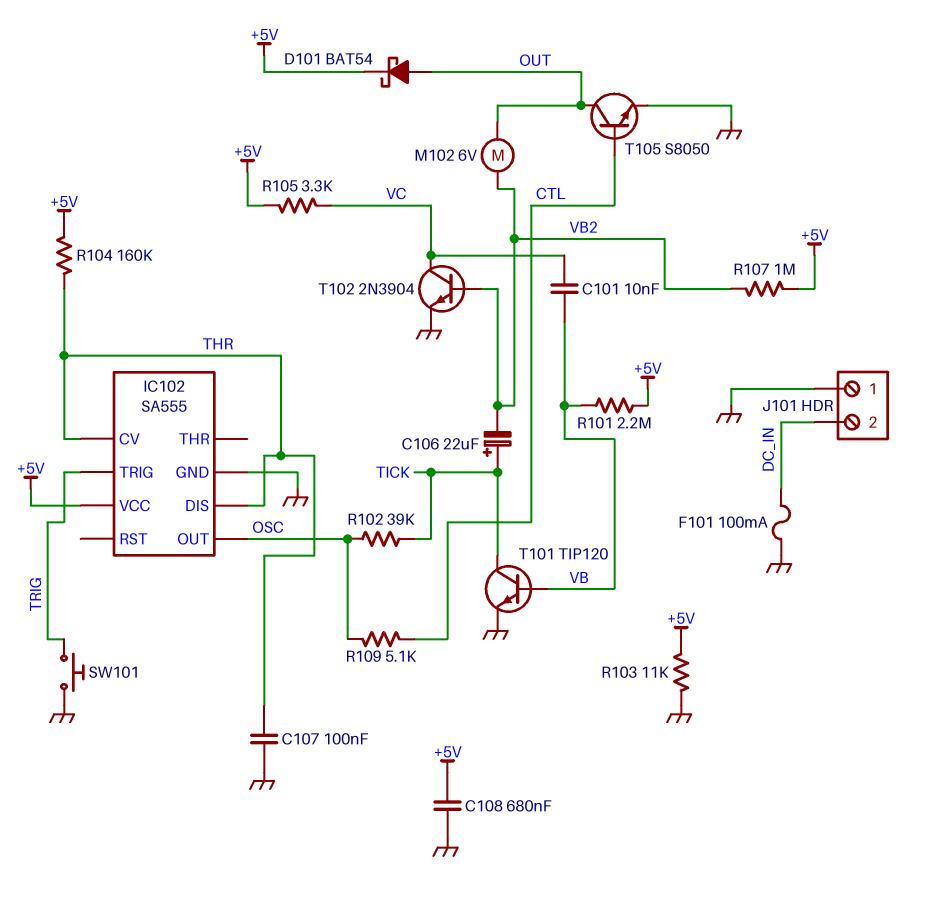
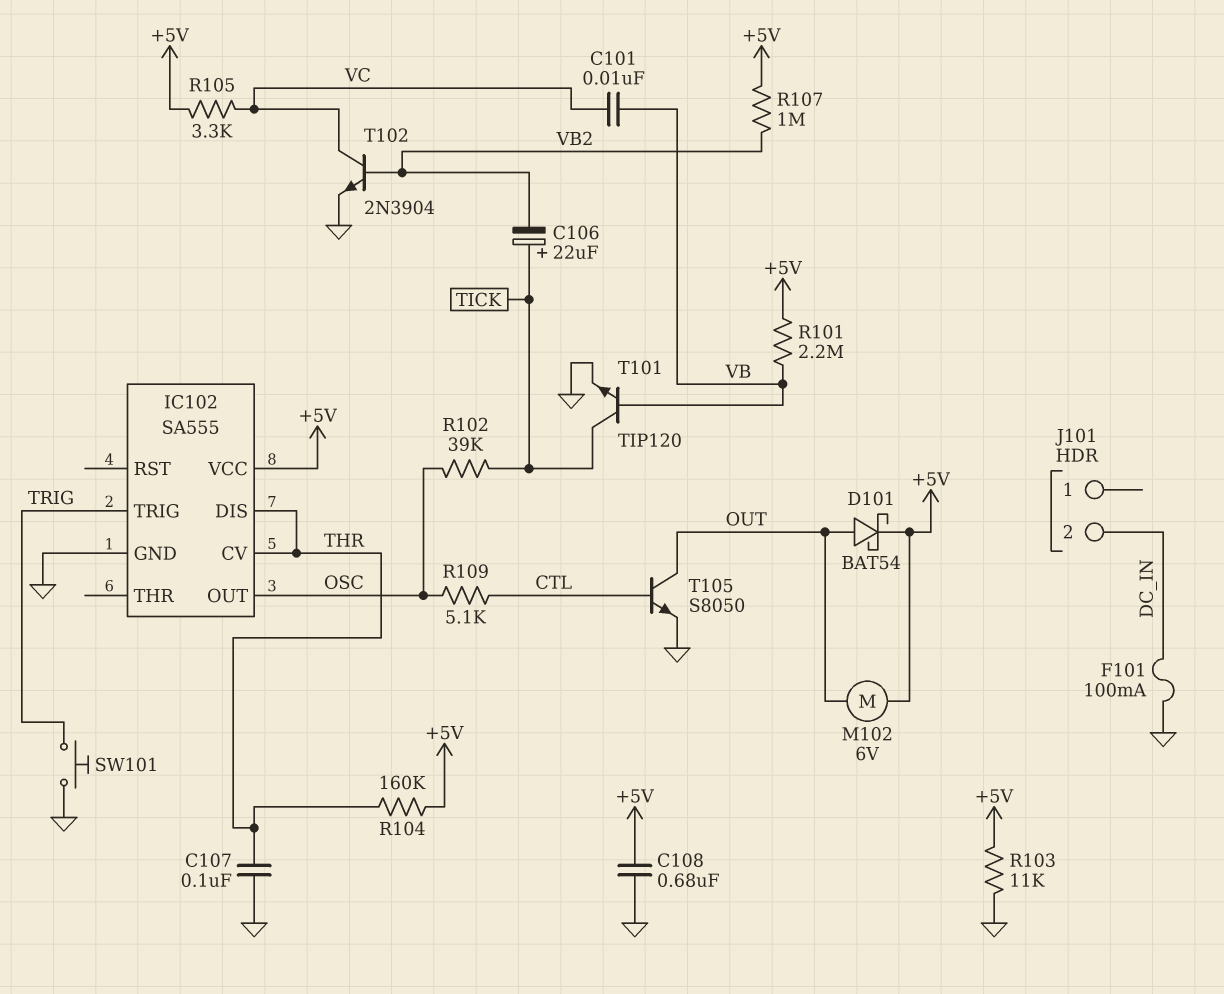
J101 pin 1: GND -> none
M102: motor 6V (OUT, VB2) -> motor 6V (+5V, OUT)

